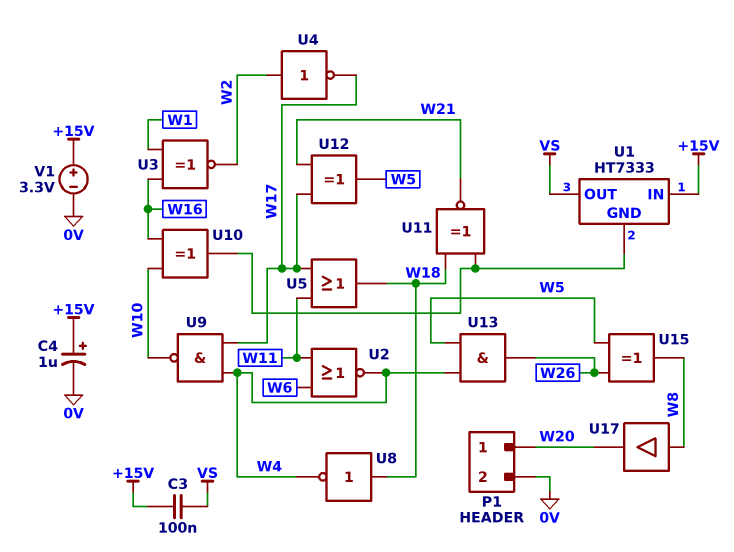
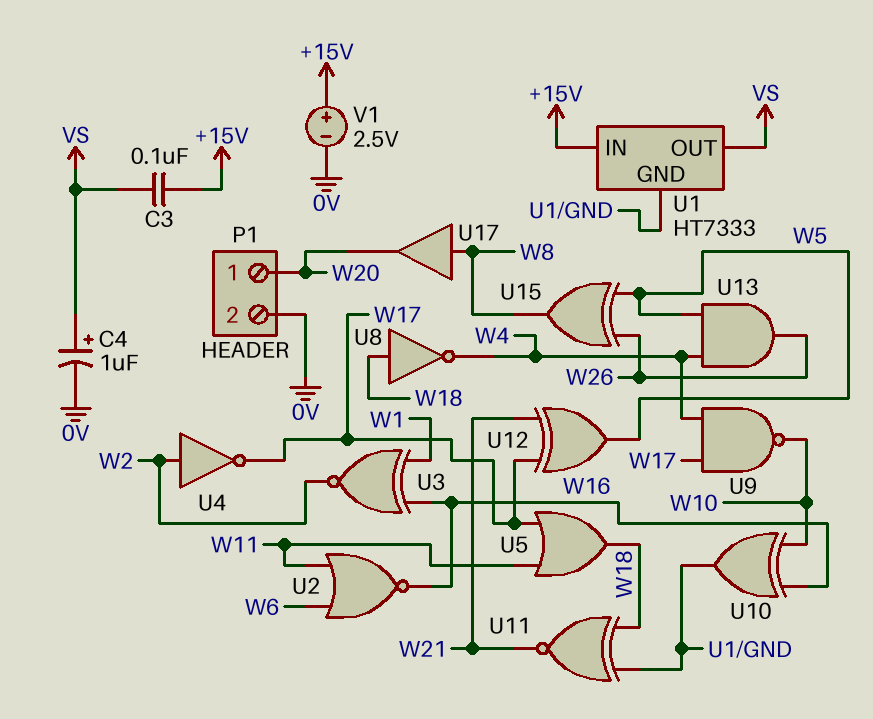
C4: 1uF (plus +15V, minus 0V) -> 1uF (plus VS, minus 0V)
U2: NOR (in W6, in W11, out W4) -> NOR (in W6, in W11, out W16)
V1: 3.3V (plus +15V, minus 0V) -> 2.5V (plus +15V, minus 0V)

